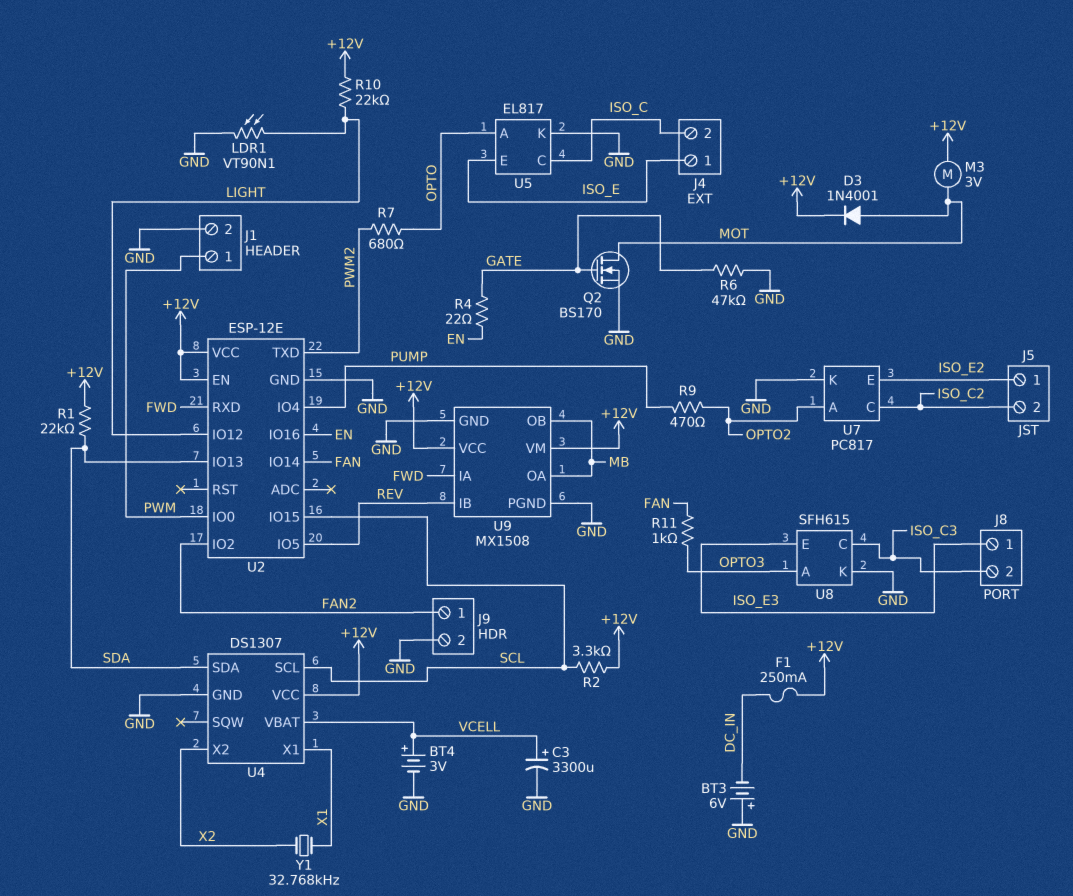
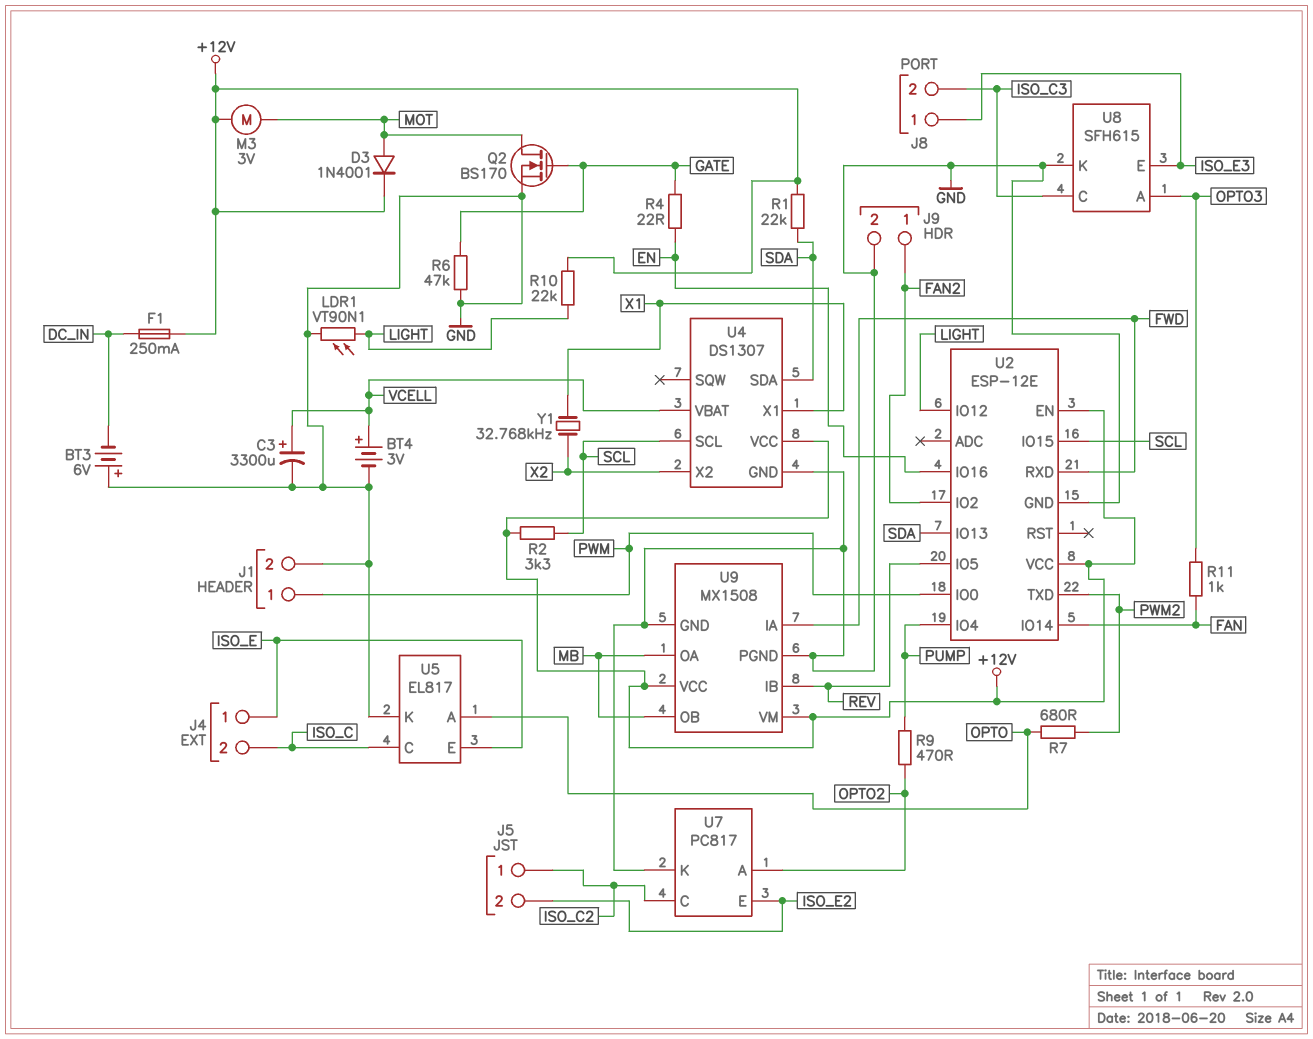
J5 pin 1: ISO_E2 -> ISO_C2
J5 pin 2: ISO_C2 -> ISO_E2

